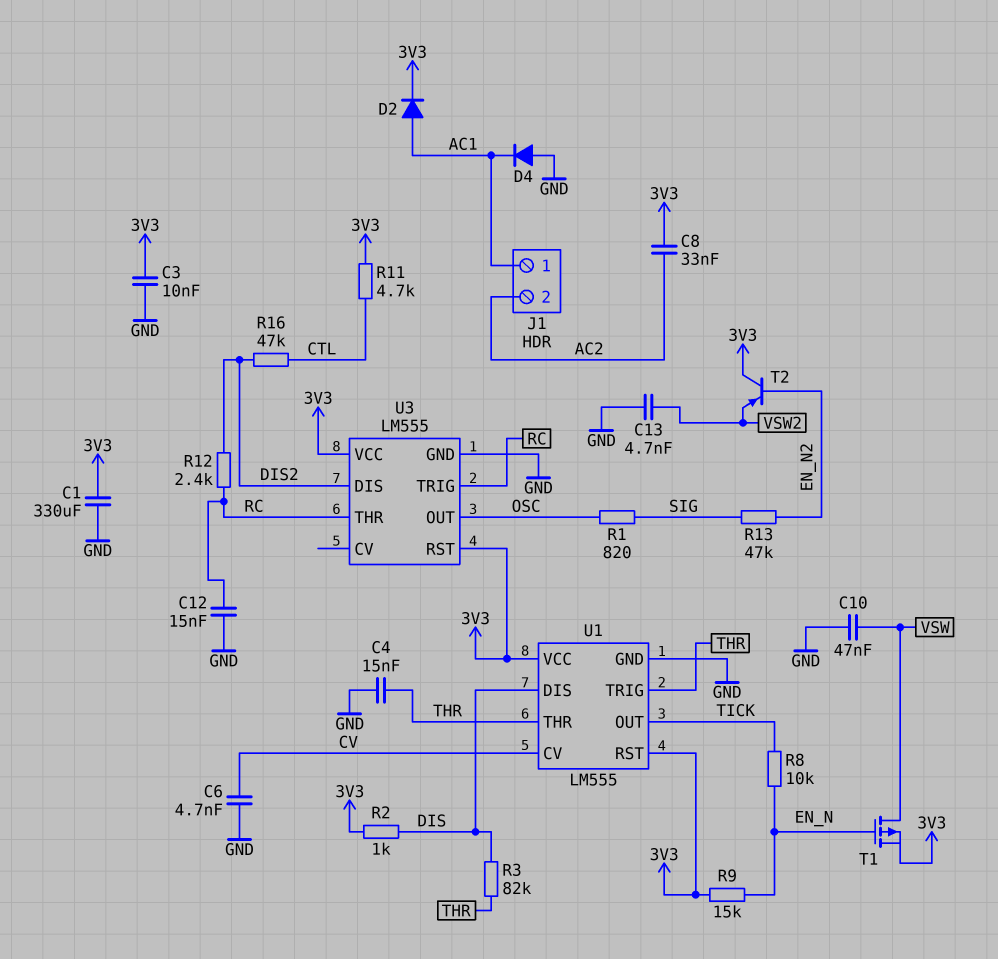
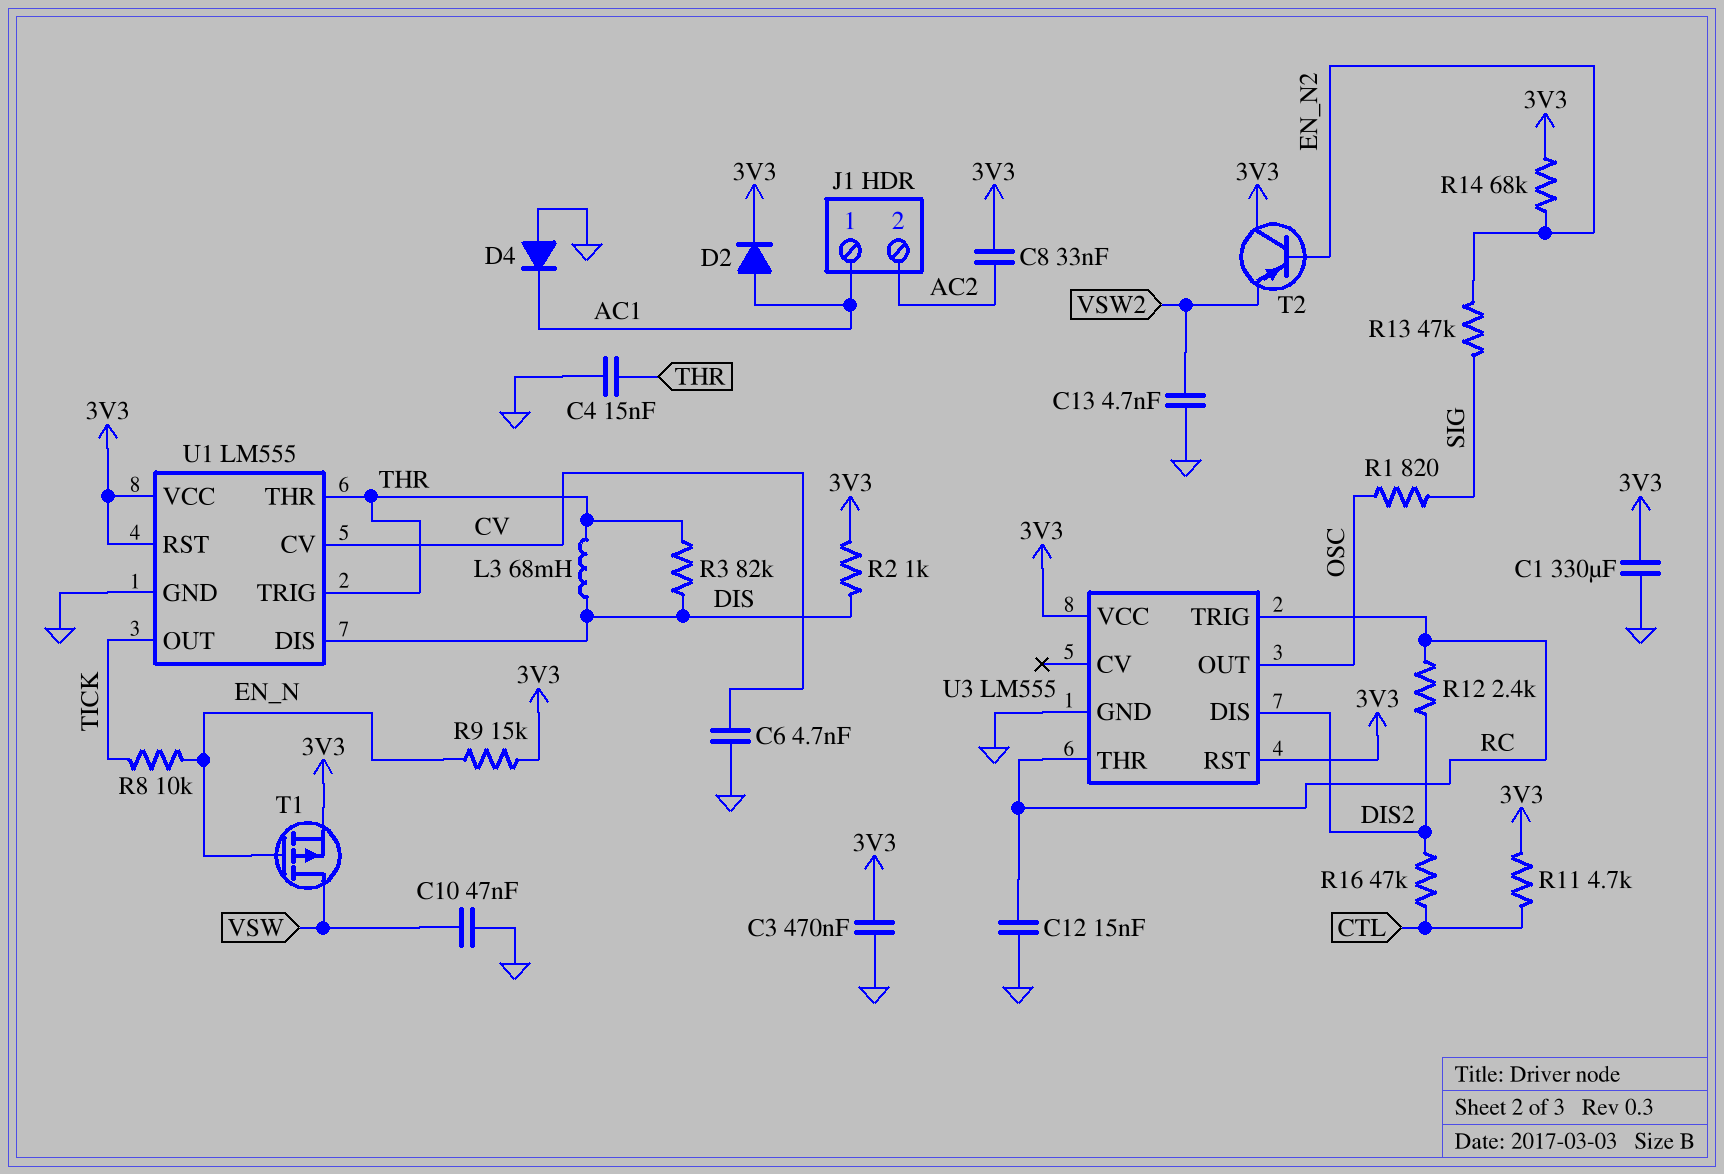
C3: 10nF (3V3, GND) -> 470nF (3V3, GND)
L3: none -> 68mH (DIS, THR)
R14: none -> 68k (3V3, EN_N2)

